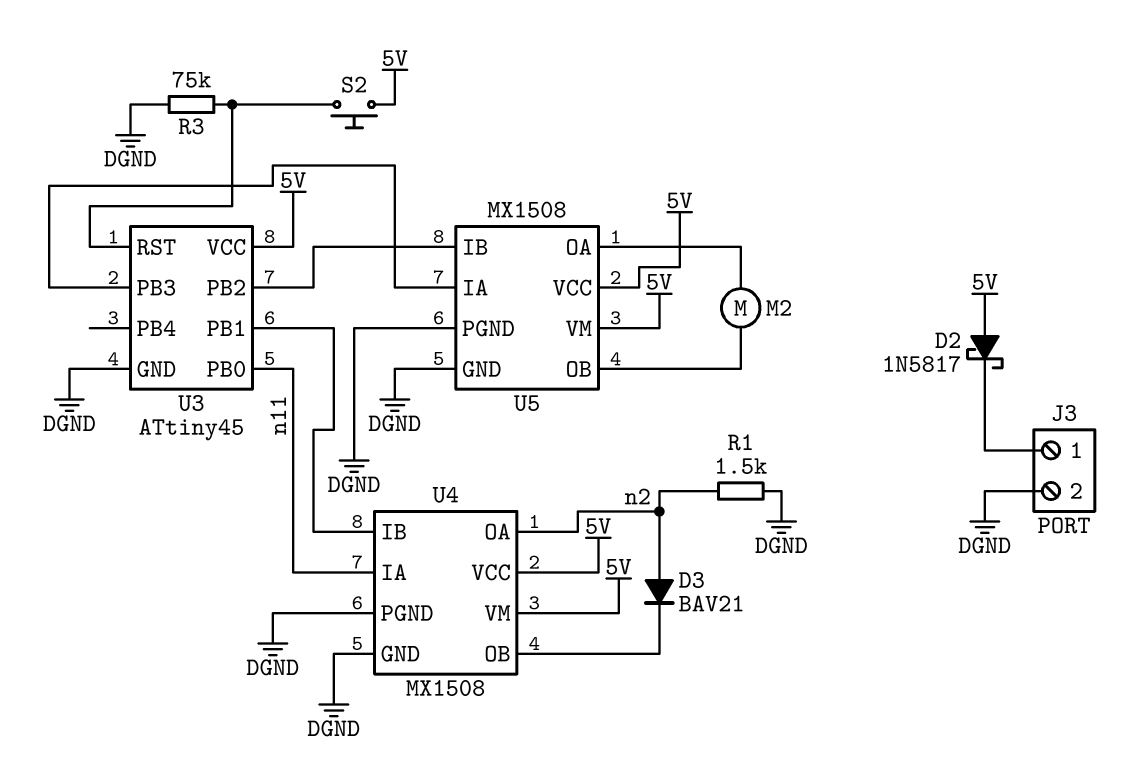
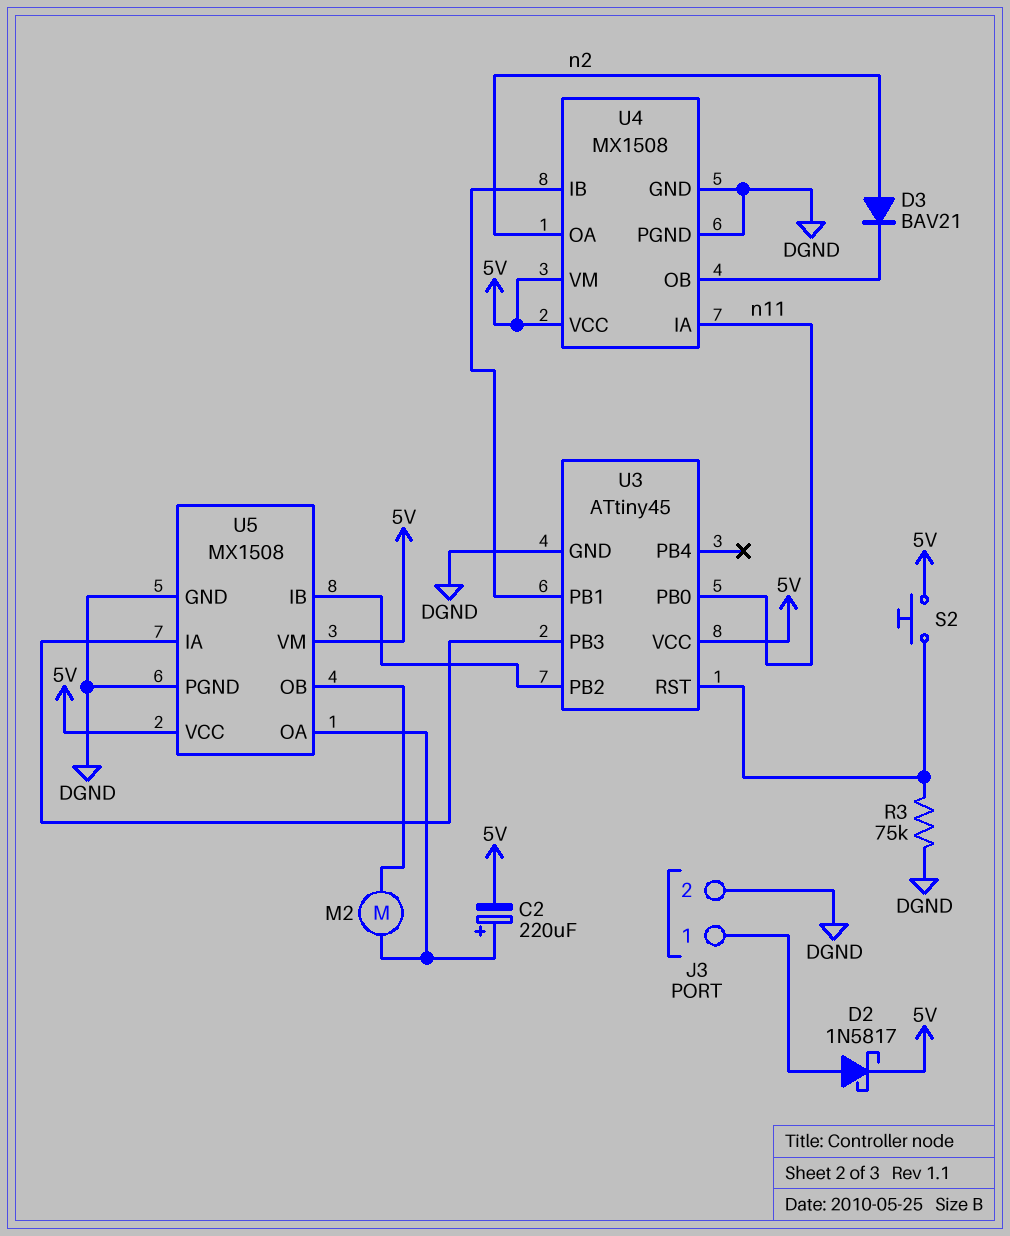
C2: none -> 220uF (plus U5/OA, minus 5V)
D2: schottky 1N5817 (A 5V, K J3/1) -> schottky 1N5817 (A J3/1, K 5V)
R1: 1.5k (DGND, n2) -> none

